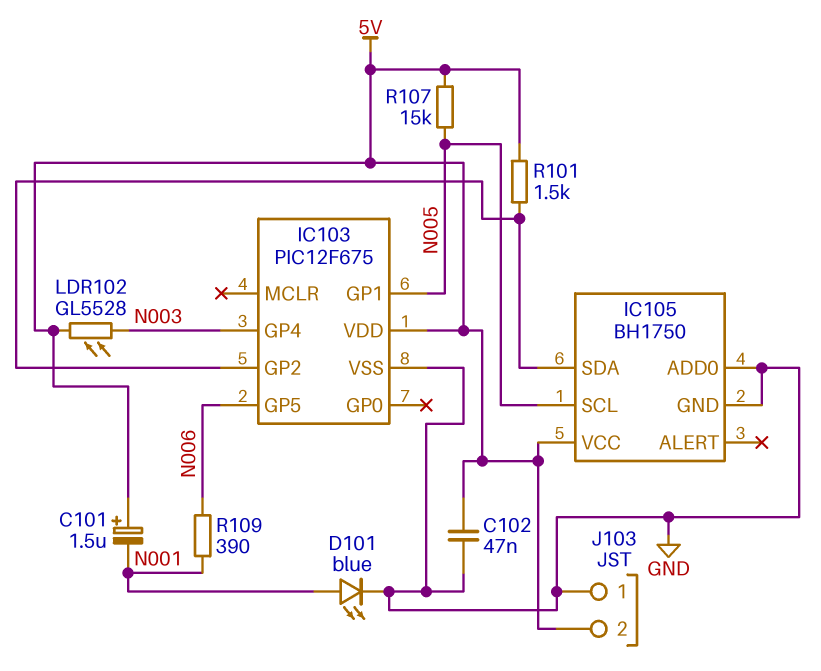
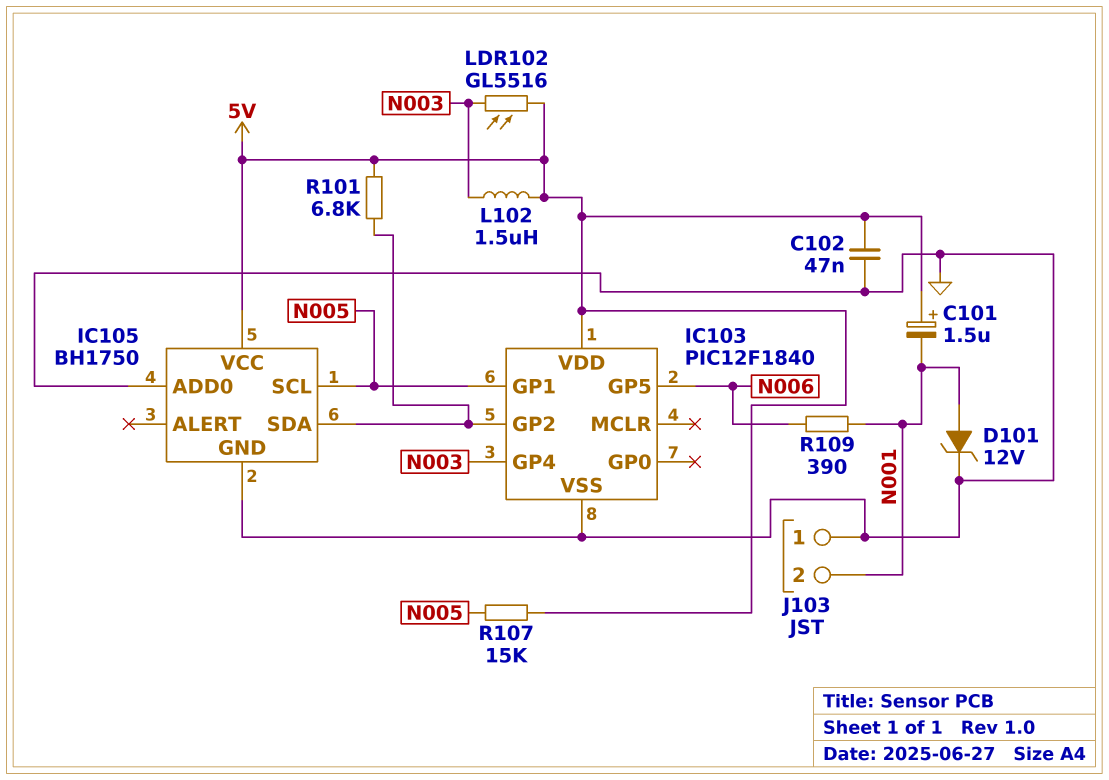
D101: LED blue (A N001, K GND) -> zener 12V (A N001, K GND)
IC103: PIC12F675 -> PIC12F1840
J103 pin 2: 5V -> N001
L102: none -> 1.5uH (5V, N003)
LDR102: GL5528 (5V, N003) -> GL5516 (5V, N003)
R101: 1.5k (5V, IC103/GP2) -> 6.8k (5V, IC103/GP2)

